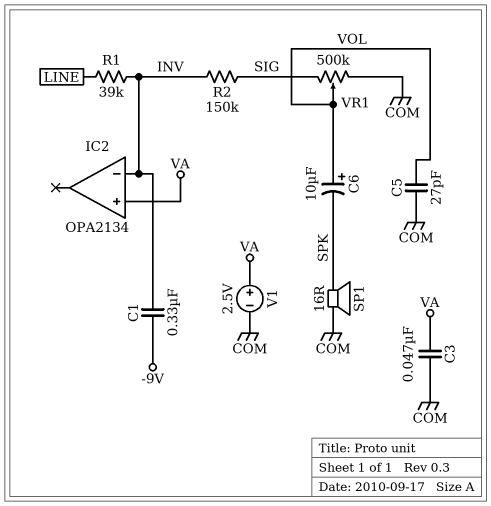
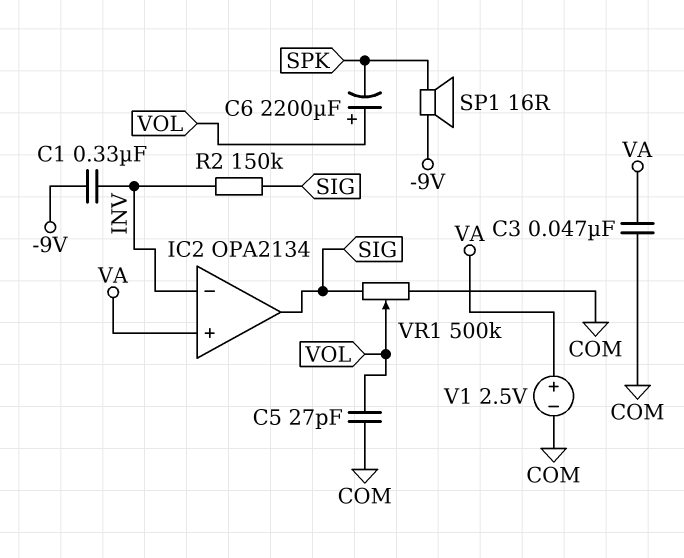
C6: 10uF (plus VOL, minus SPK) -> 2200uF (plus VOL, minus SPK)
IC2 pin out: none -> SIG
R1: 39k (INV, LINE) -> none
SP1: speaker 16R (COM, SPK) -> speaker 16R (-9V, SPK)

